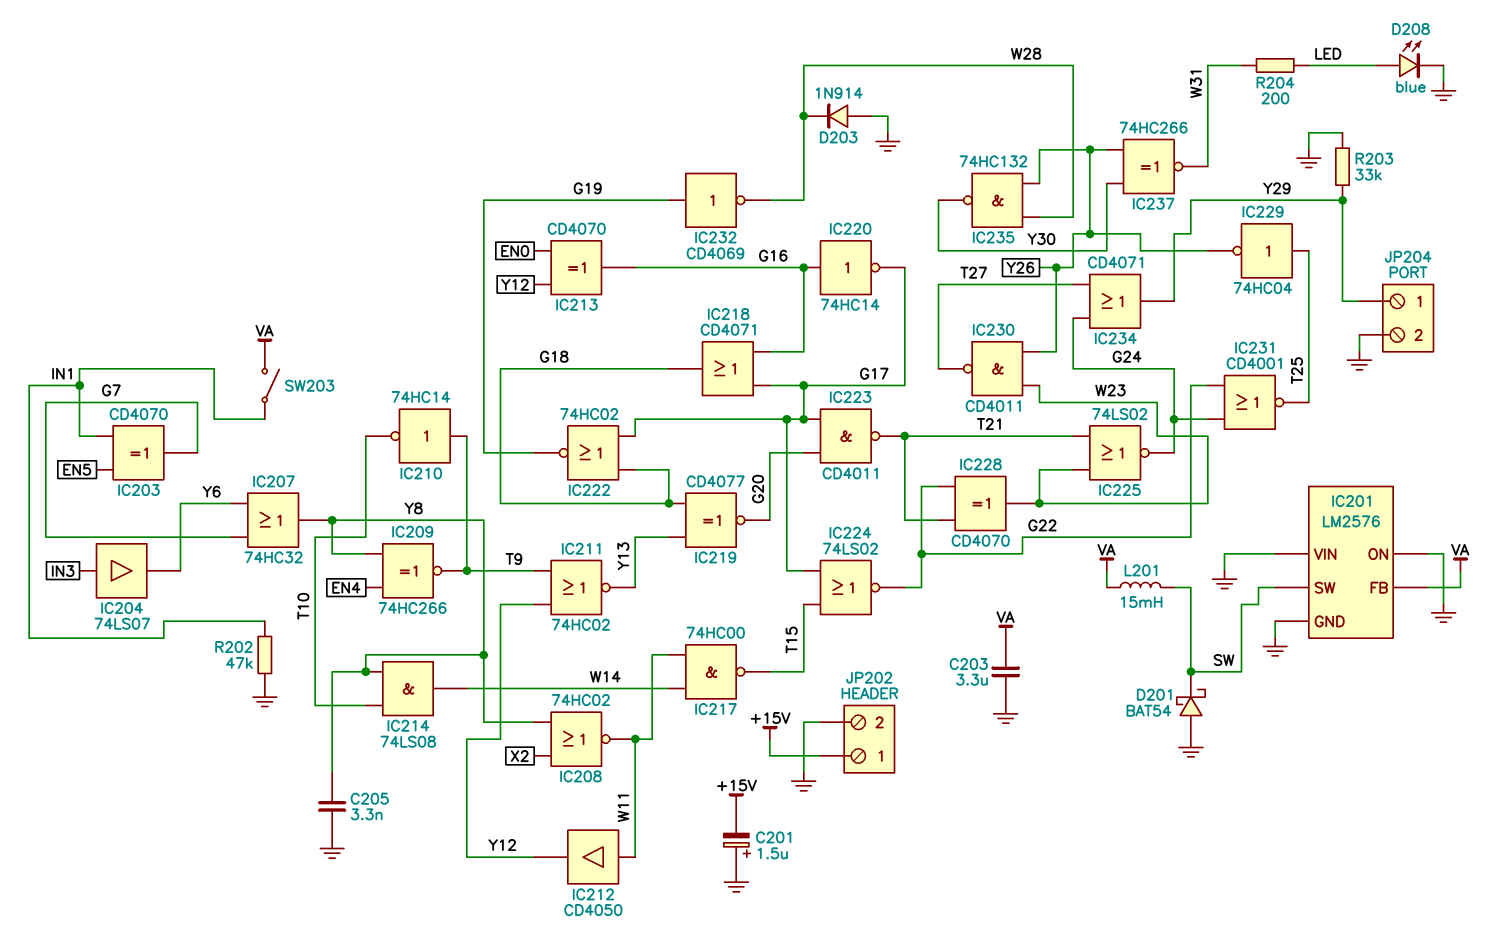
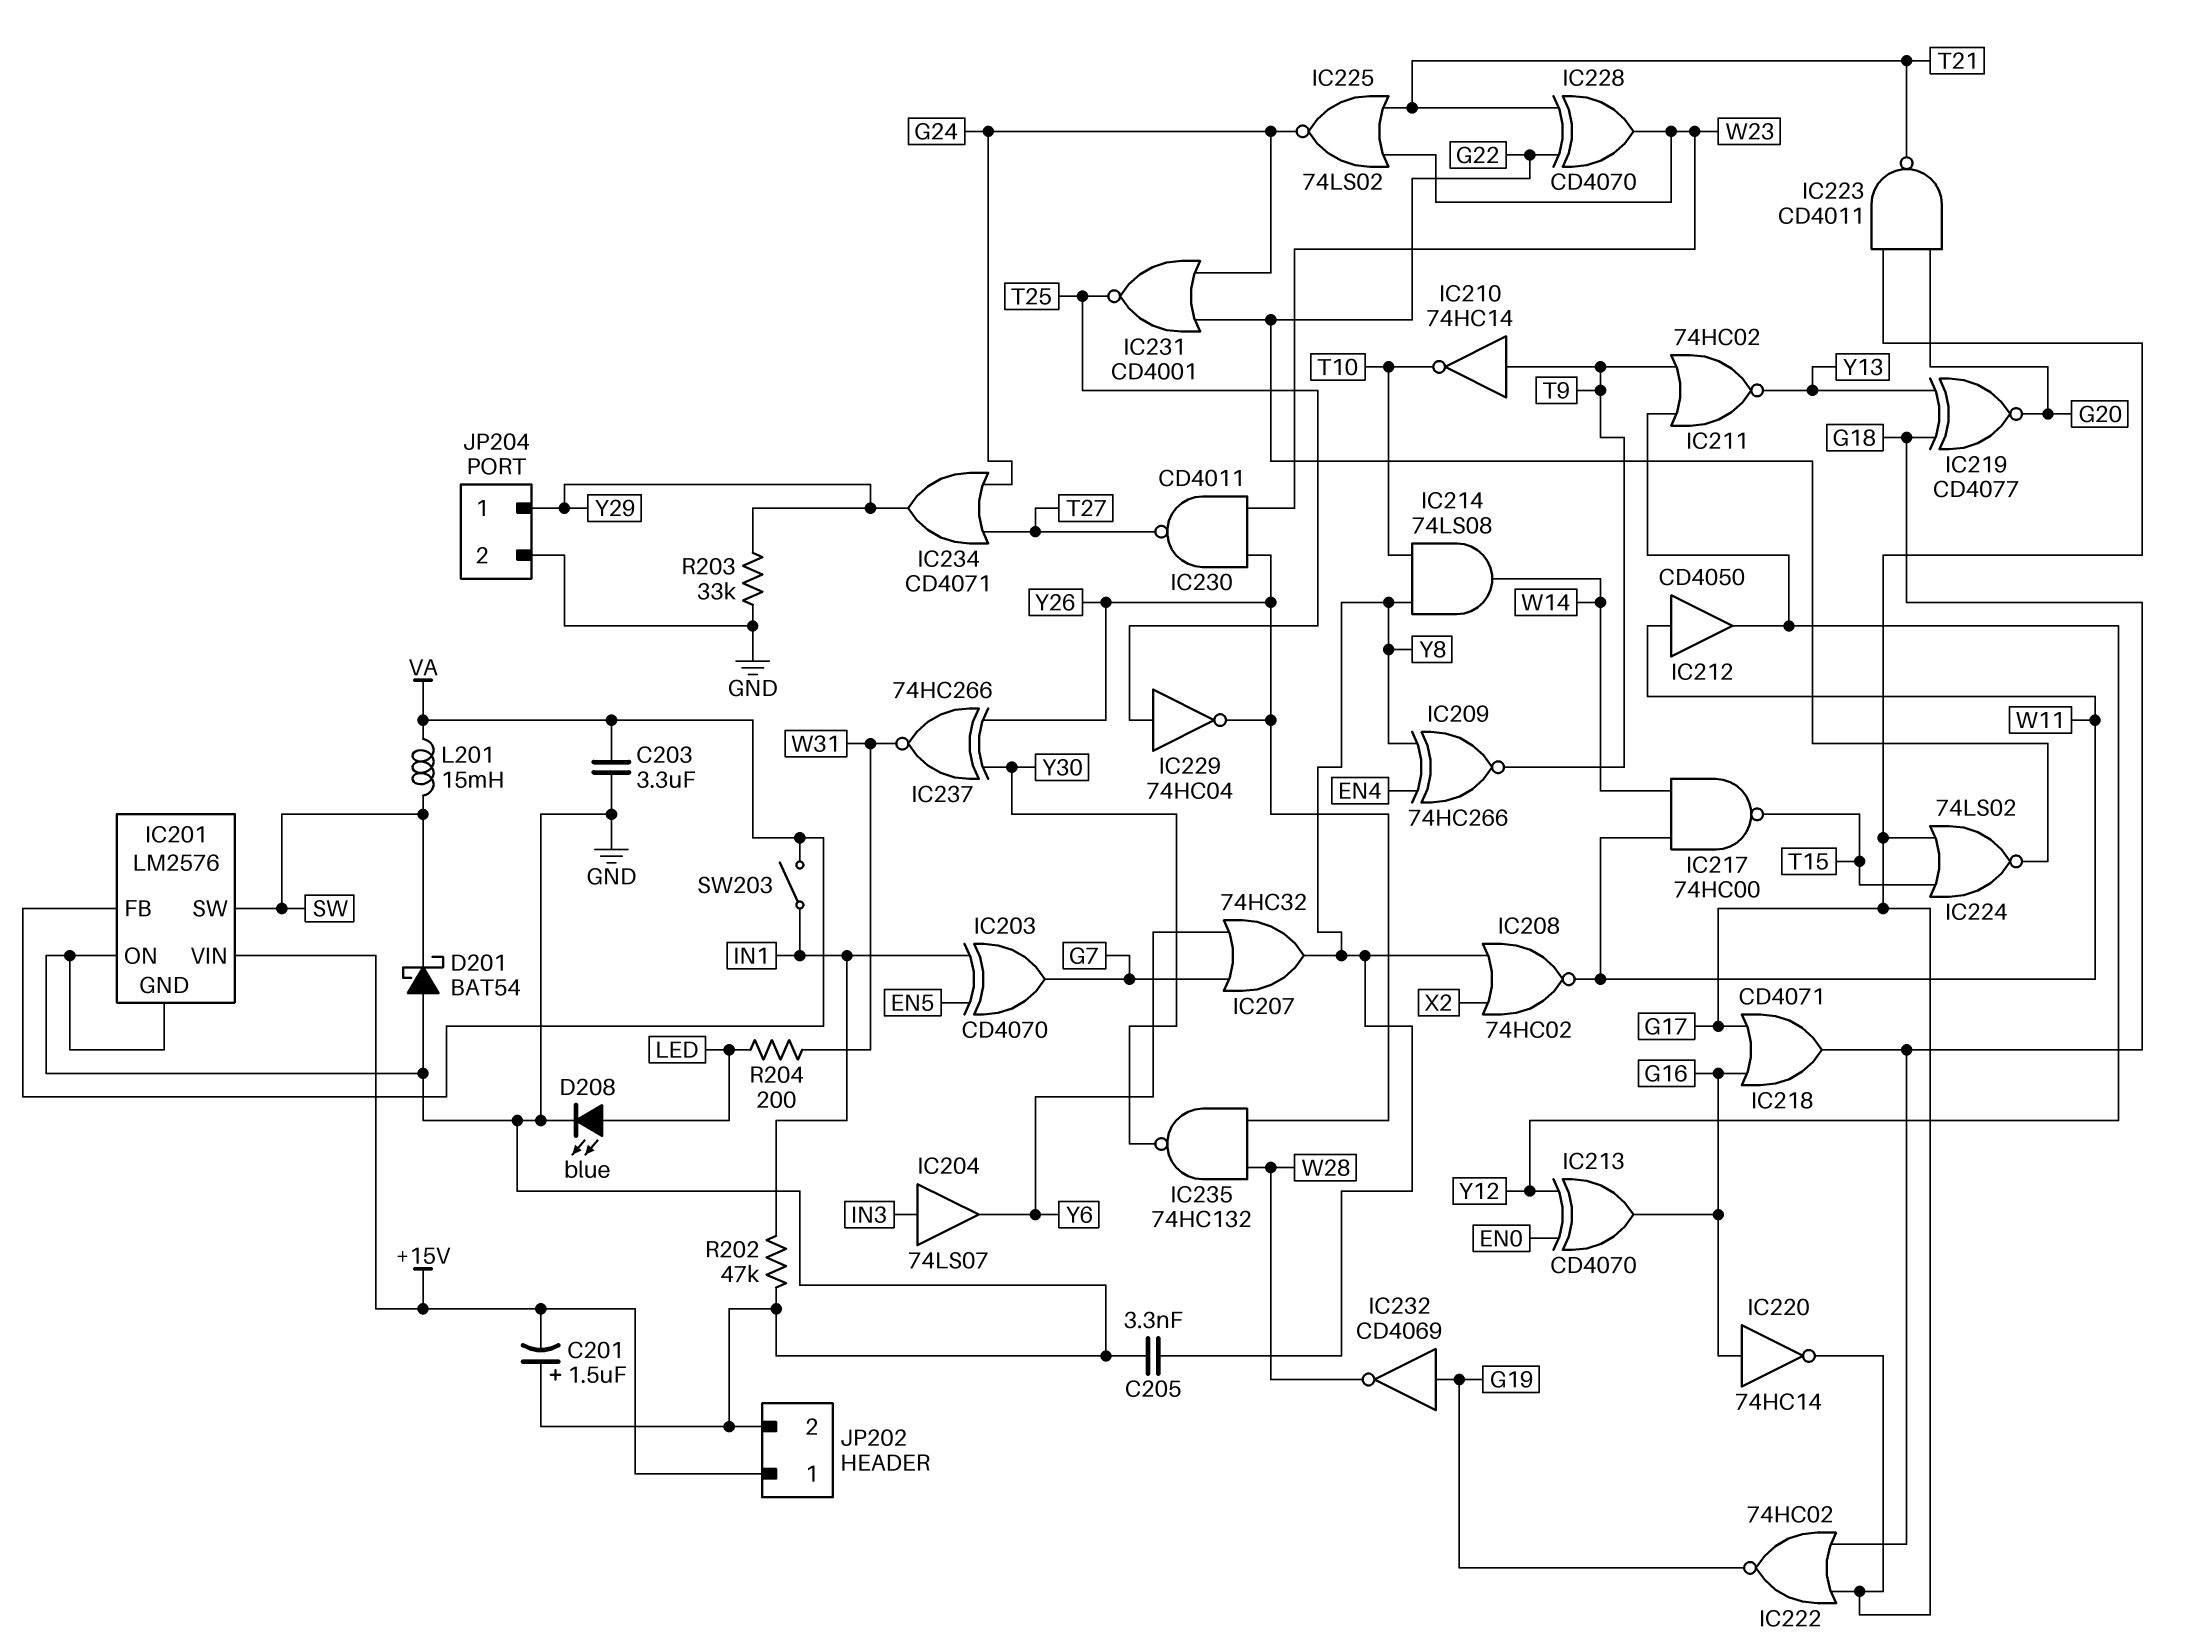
D203: diode 1N914 (A GND, K W28) -> none
IC201 pin VIN: GND -> +15V

